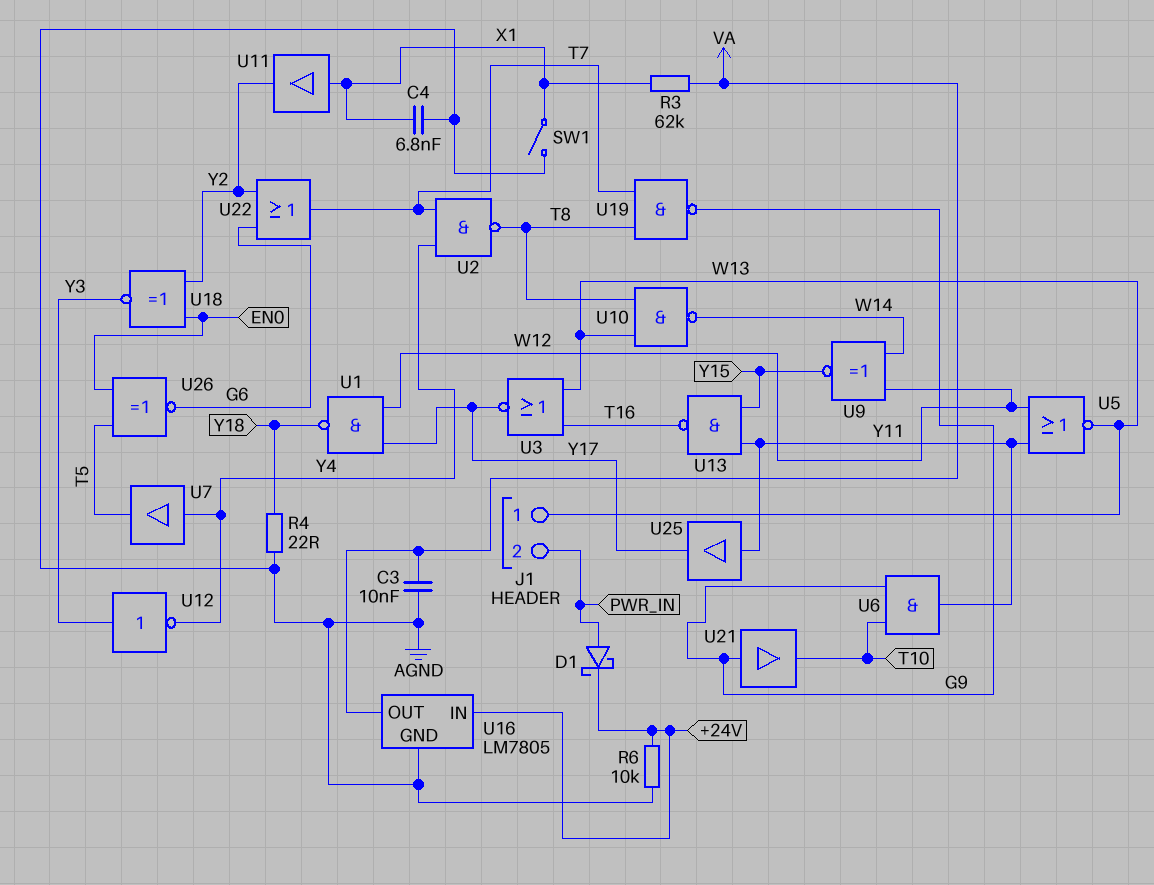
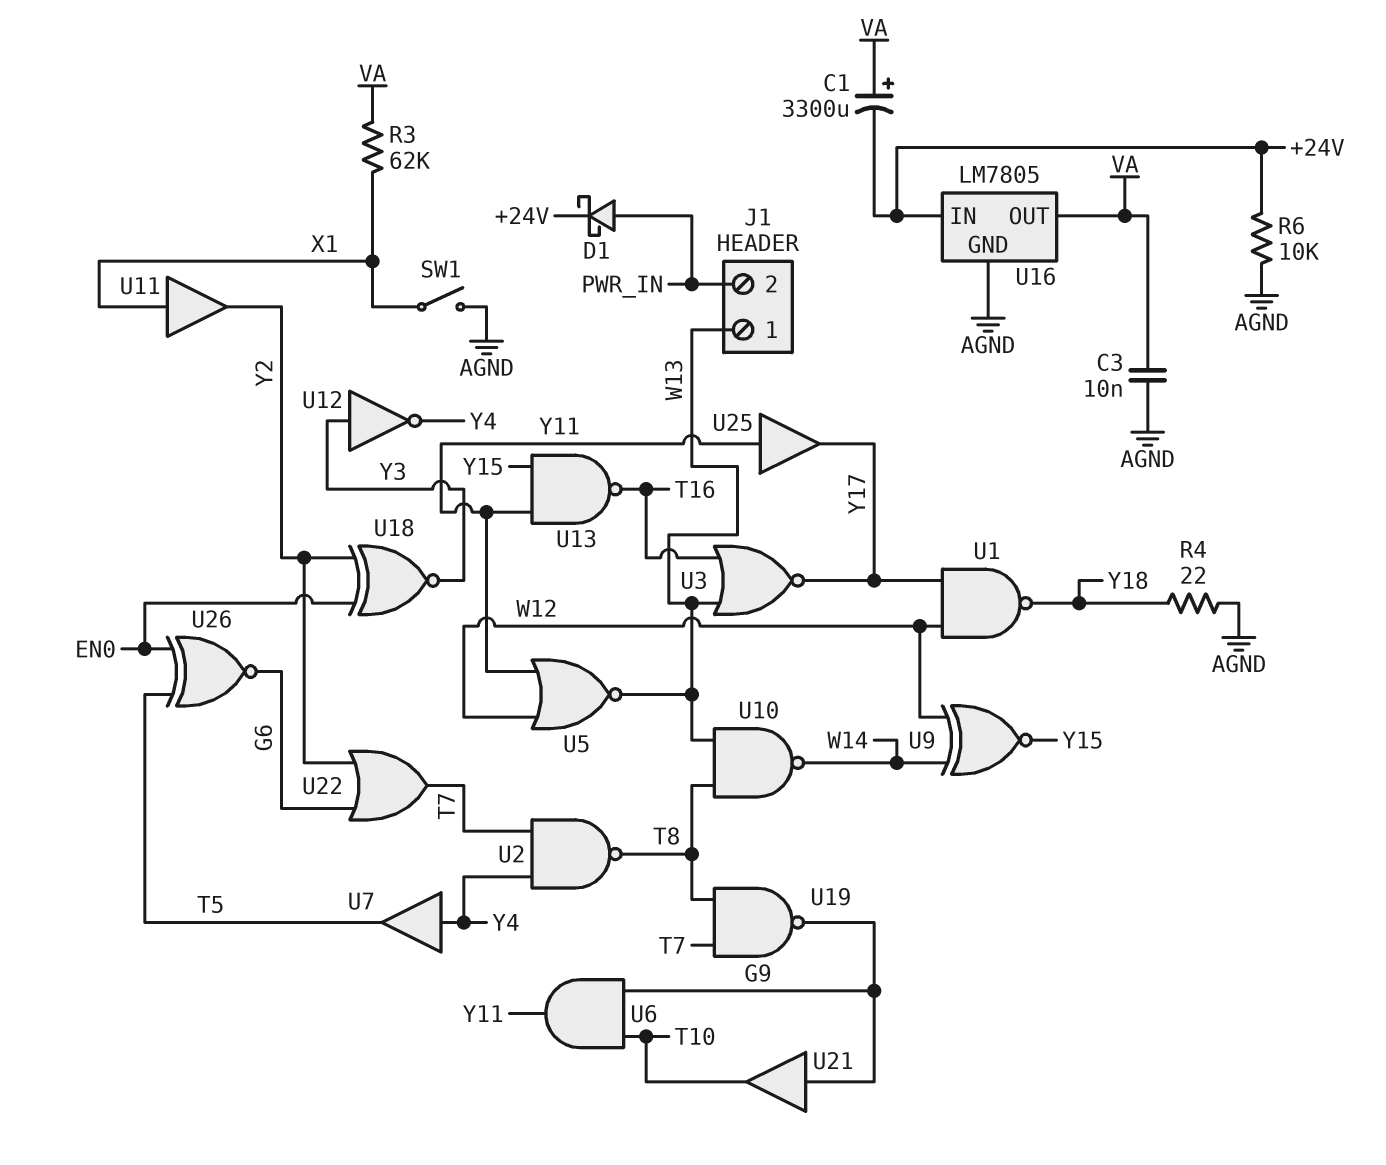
C1: none -> 3300uF (plus VA, minus +24V)
C4: 6.8nF (AGND, X1) -> none

